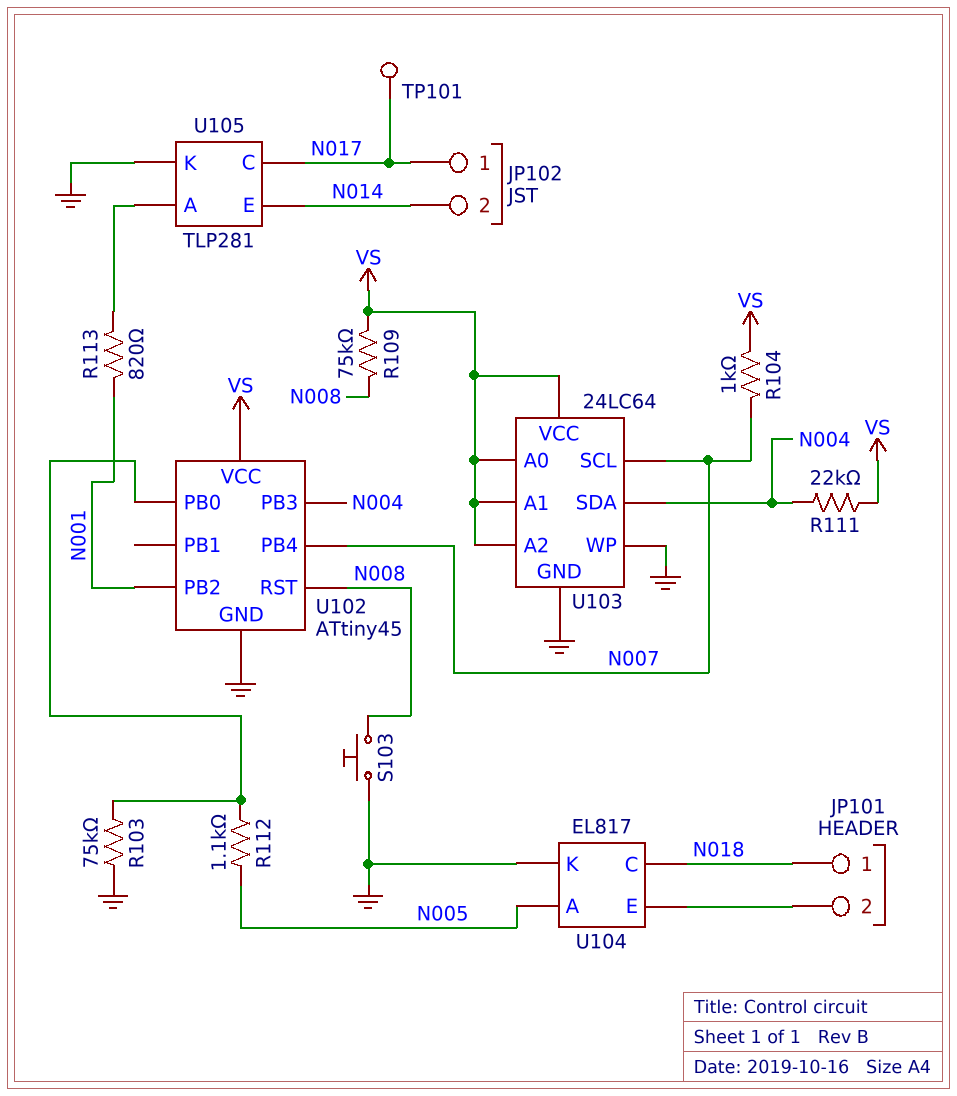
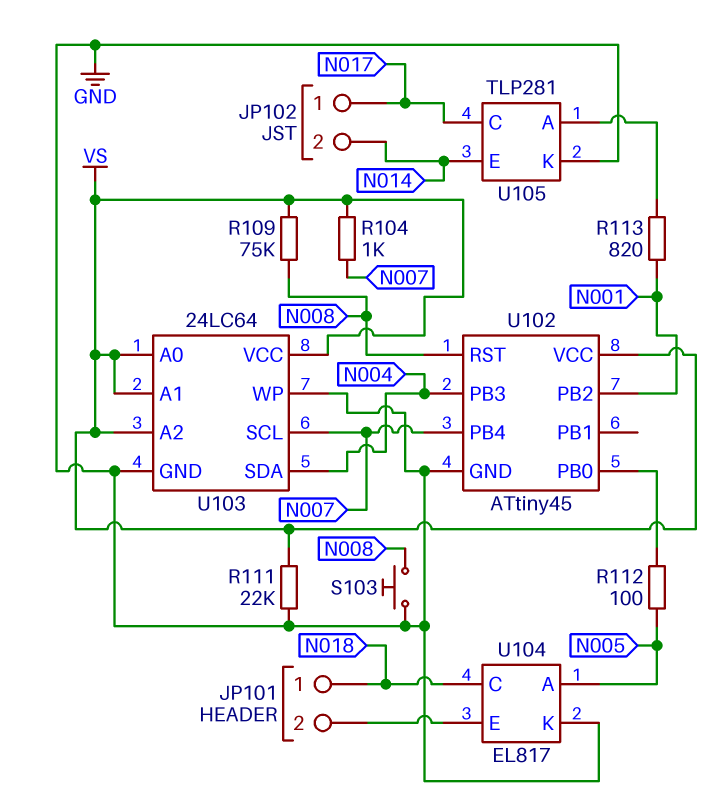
R103: 75k (GND, U102/PB0) -> none
R111: 22k (N004, VS) -> 22k (GND, VS)
R112: 1.1k (N005, U102/PB0) -> 100 (N005, U102/PB0)
TP101: test point (N017) -> none

